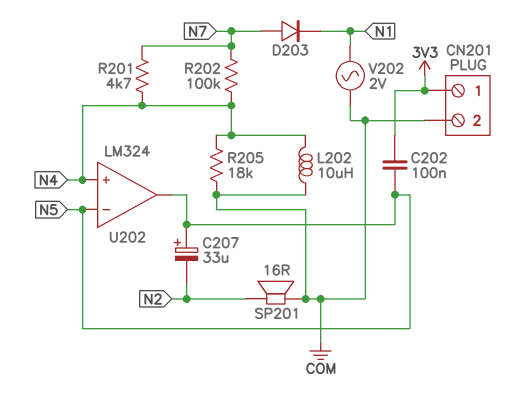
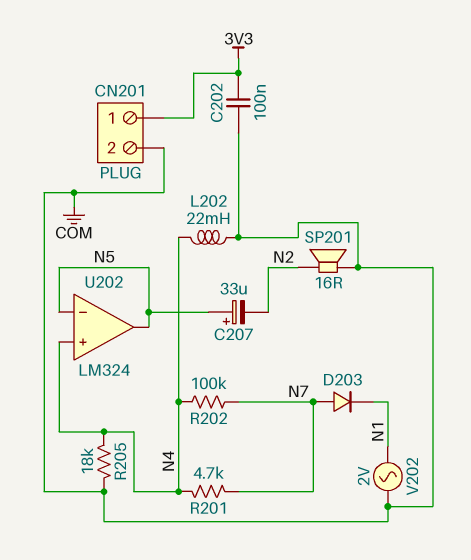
C202: 100nF (3V3, N5) -> 100nF (3V3, COM)
L202: 10uH (COM, N4) -> 22mH (COM, N4)

